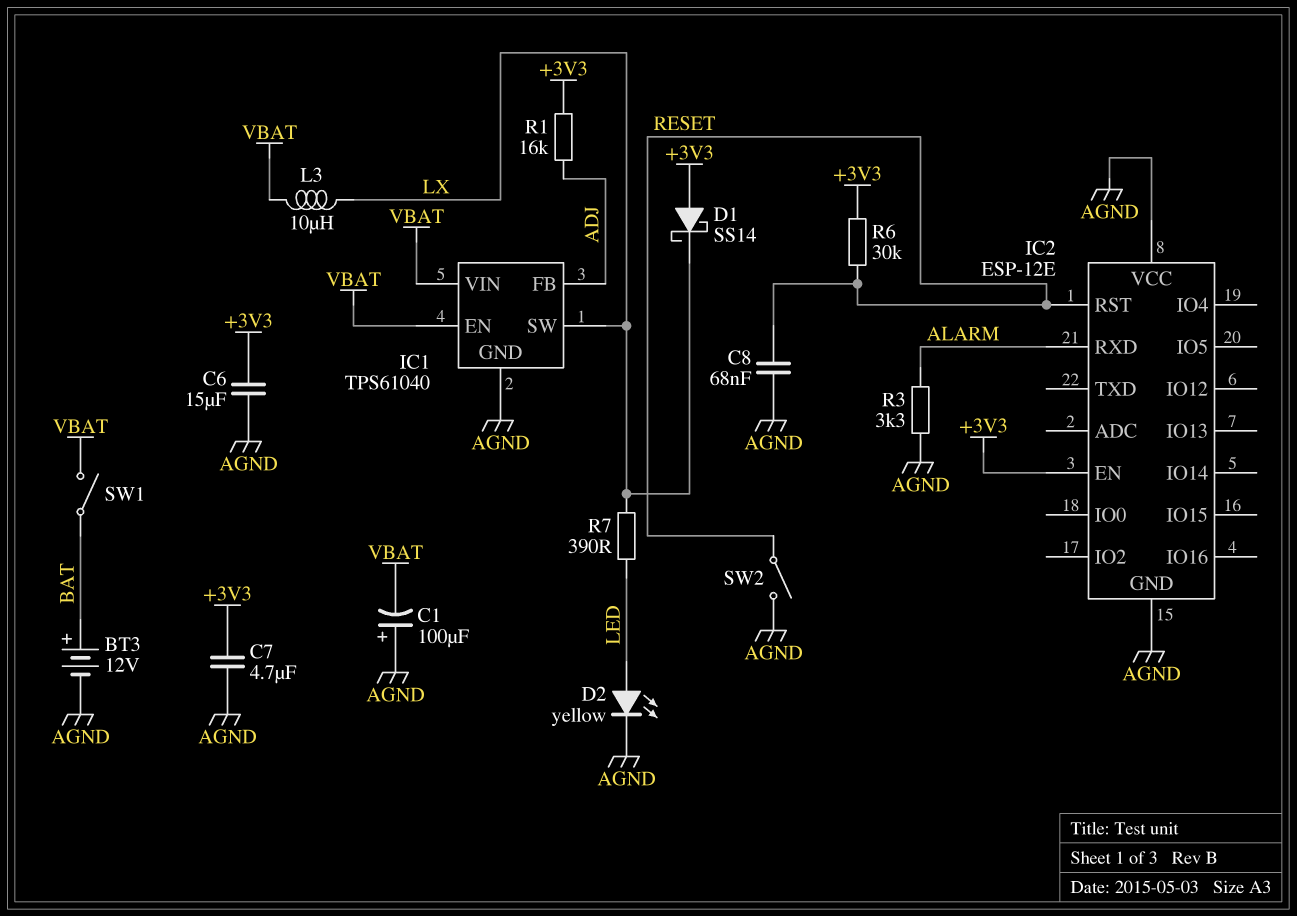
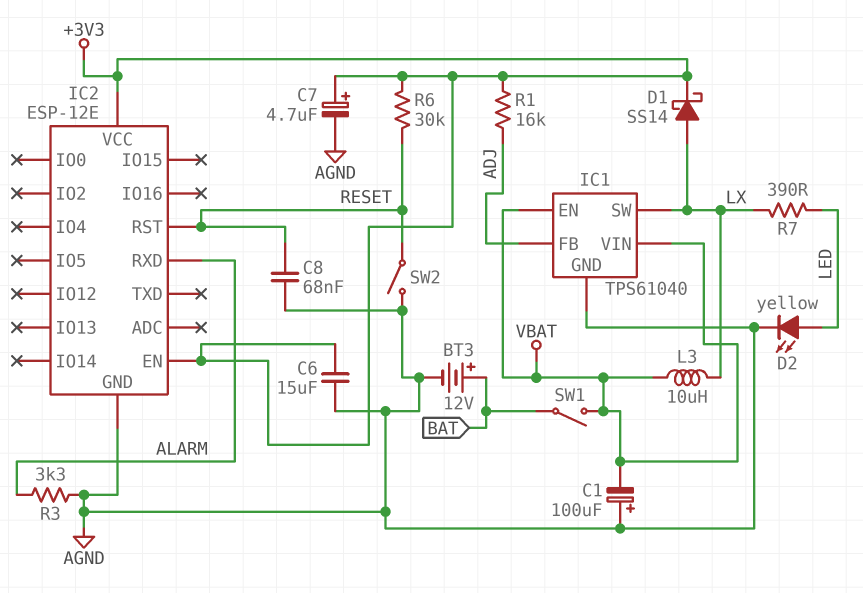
C7: 4.7uF (+3V3, AGND) -> 4.7uF (plus +3V3, minus AGND)
D1: schottky SS14 (A +3V3, K LX) -> schottky SS14 (A LX, K +3V3)
IC2 pin VCC: AGND -> +3V3

